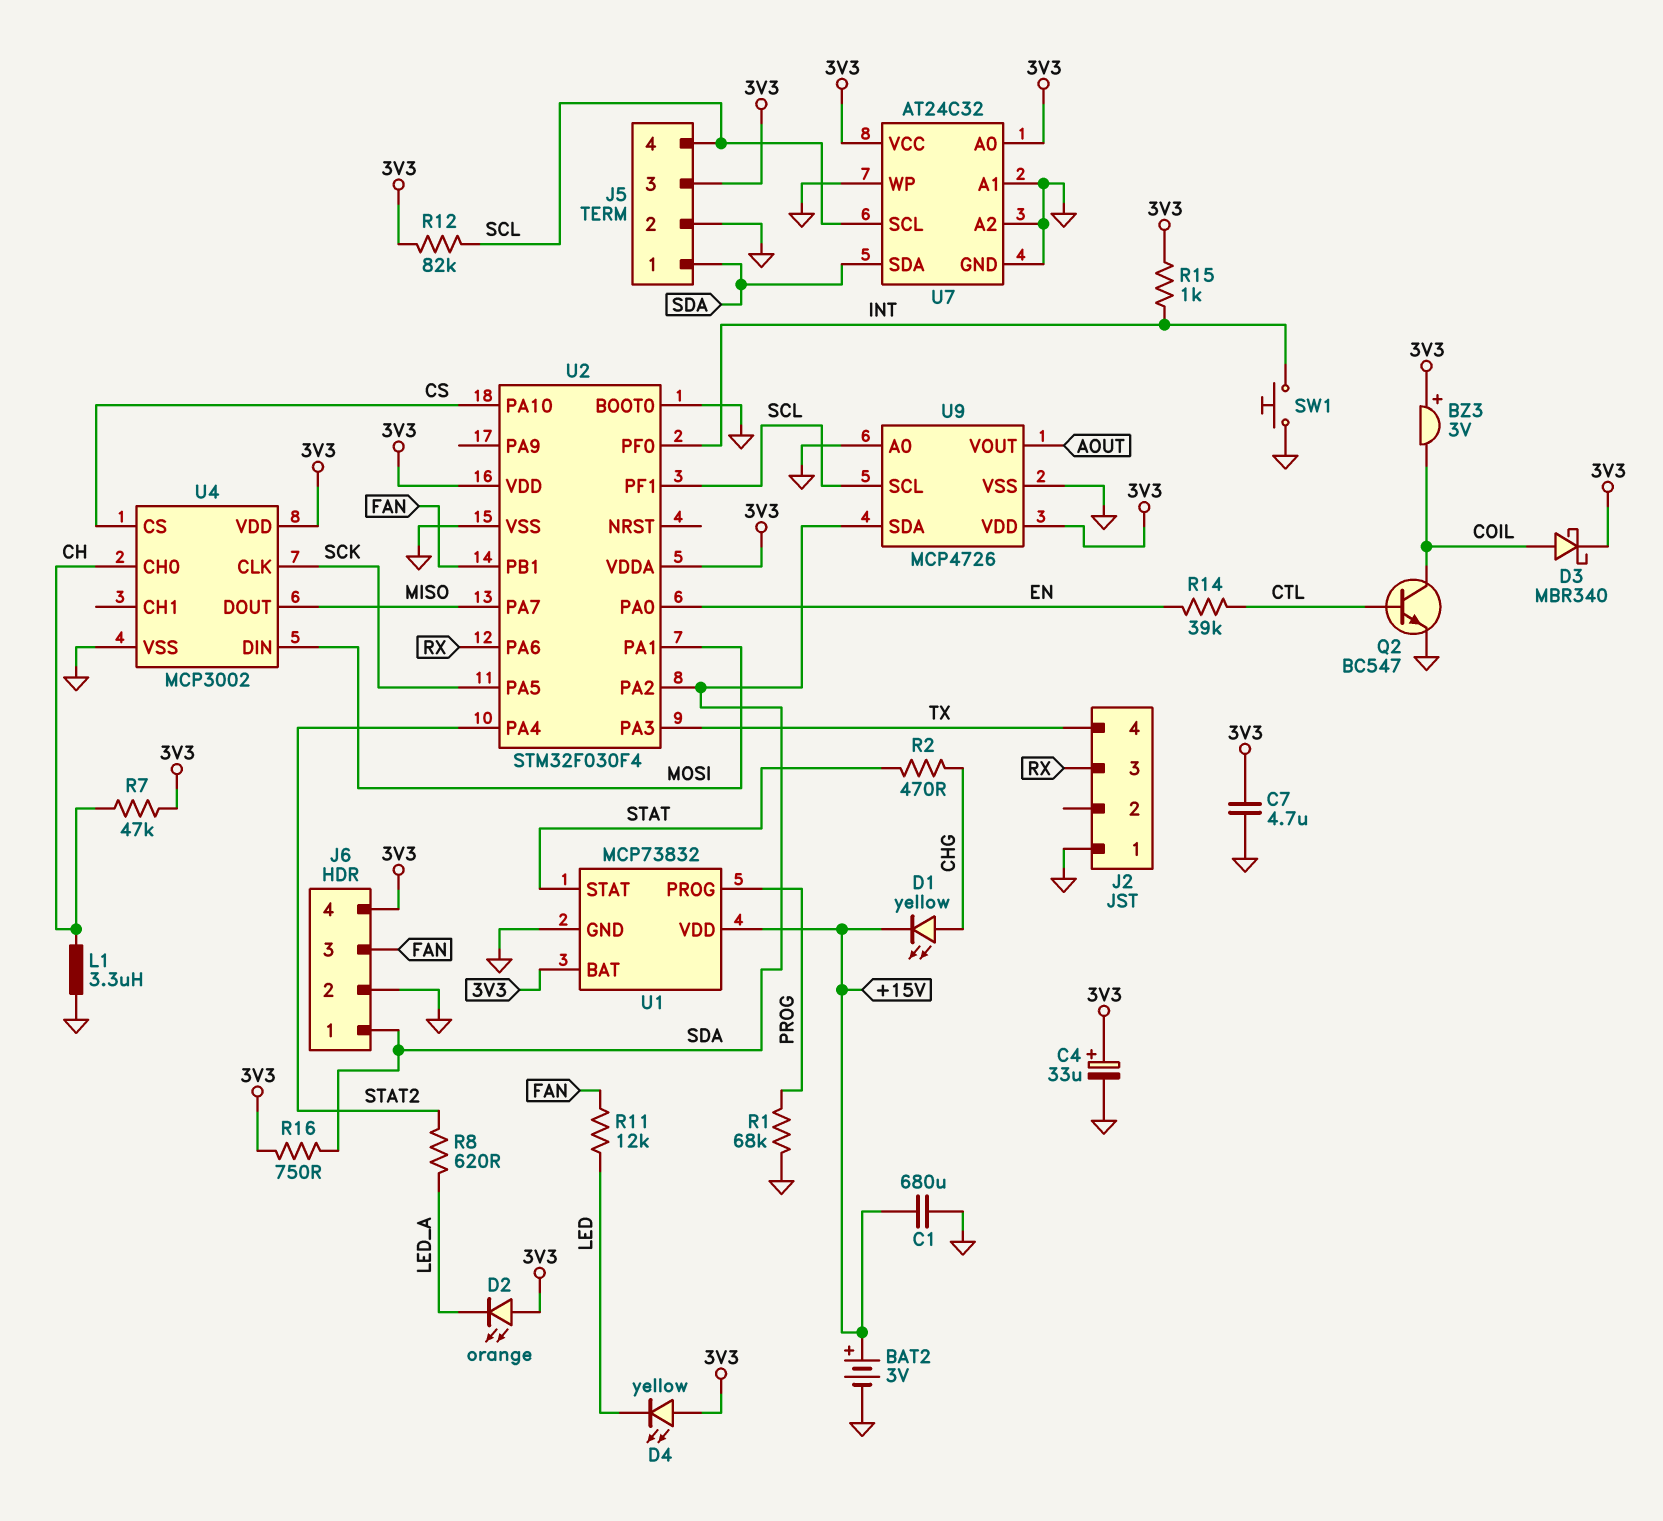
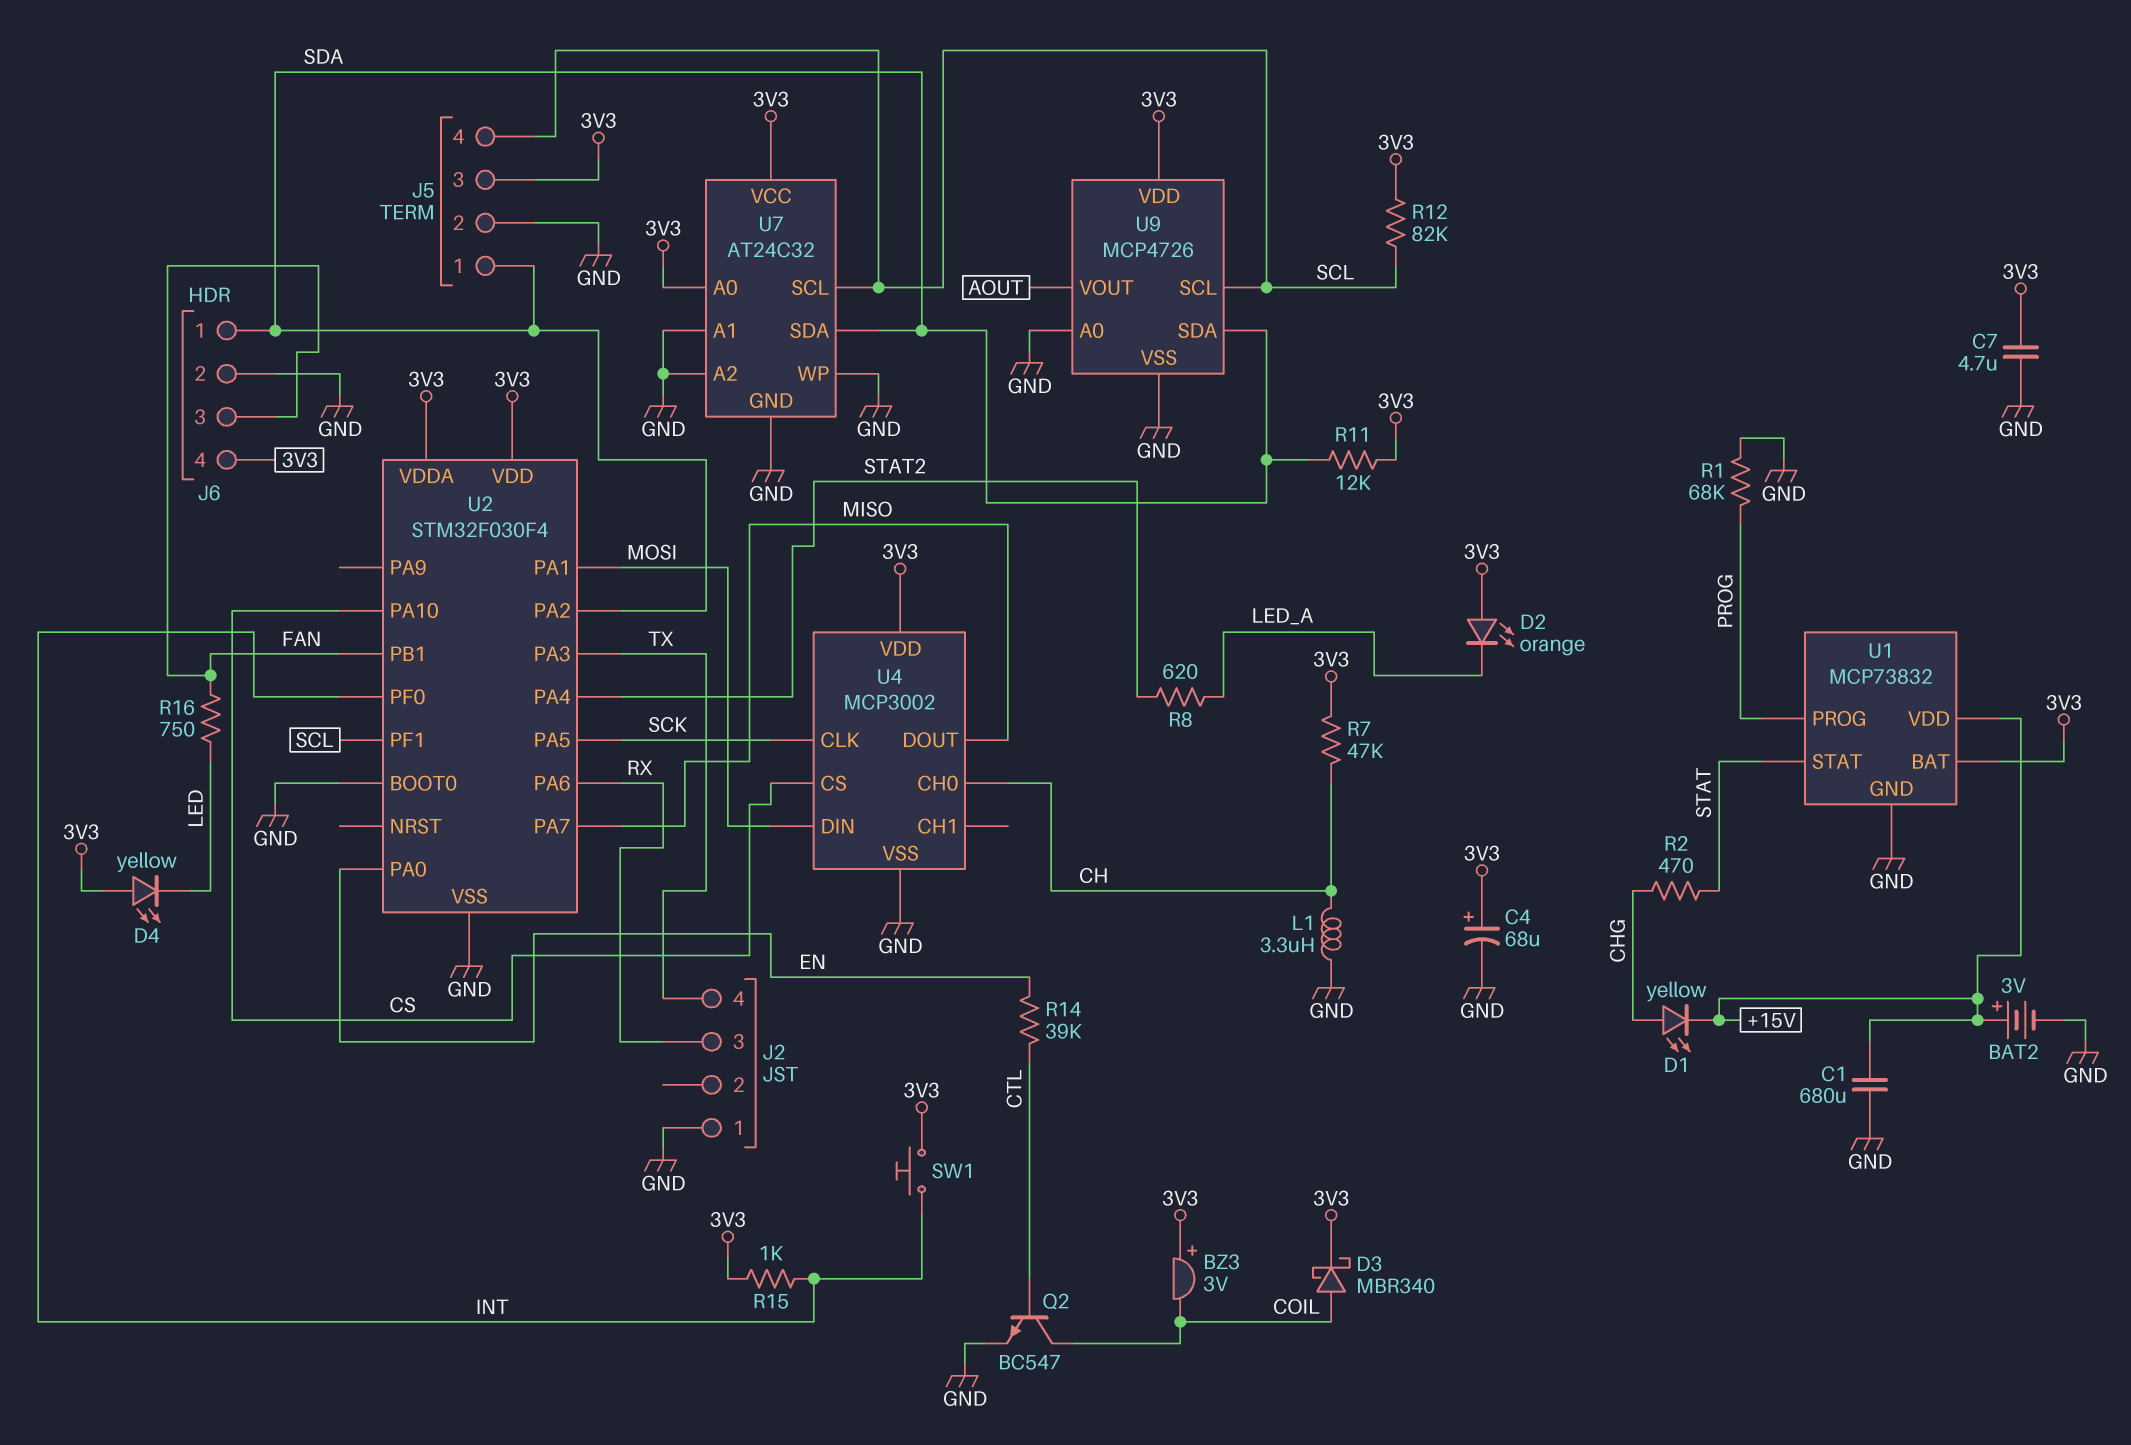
C4: 33uF (plus 3V3, minus GND) -> 68uF (plus 3V3, minus GND)
R11: 12k (FAN, LED) -> 12k (3V3, SDA)
R16: 750 (3V3, SDA) -> 750 (FAN, LED)
SW1: button (GND, INT) -> button (3V3, INT)

